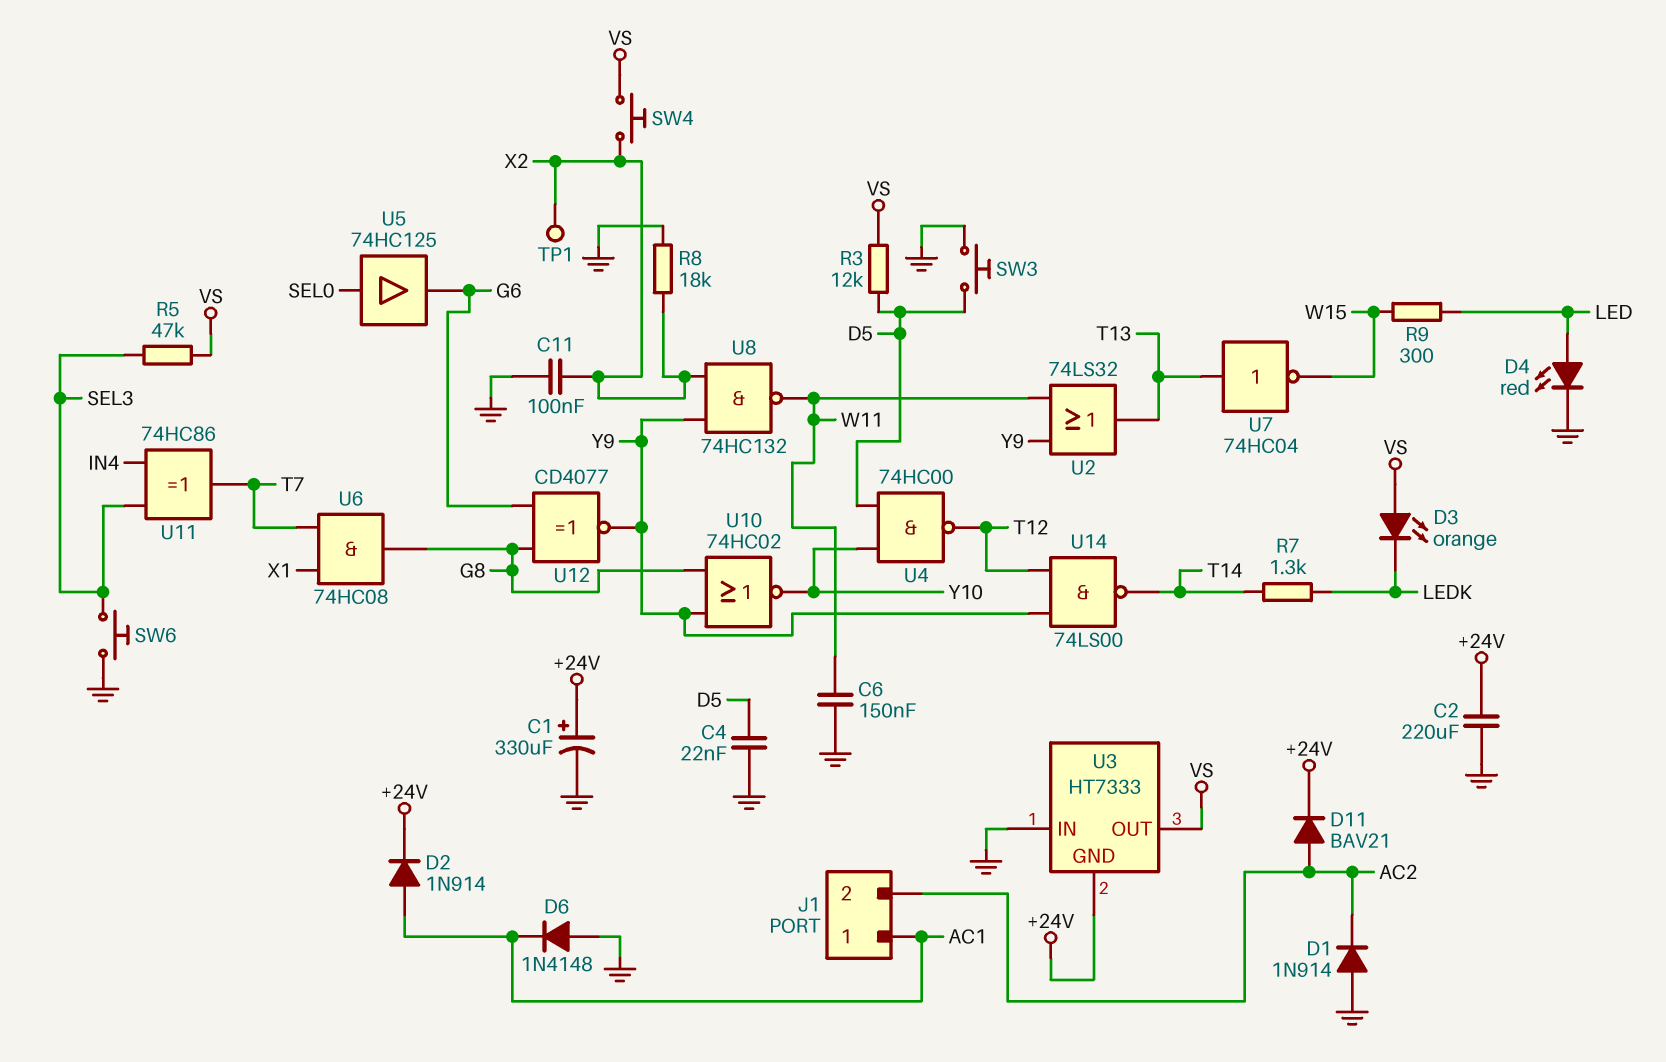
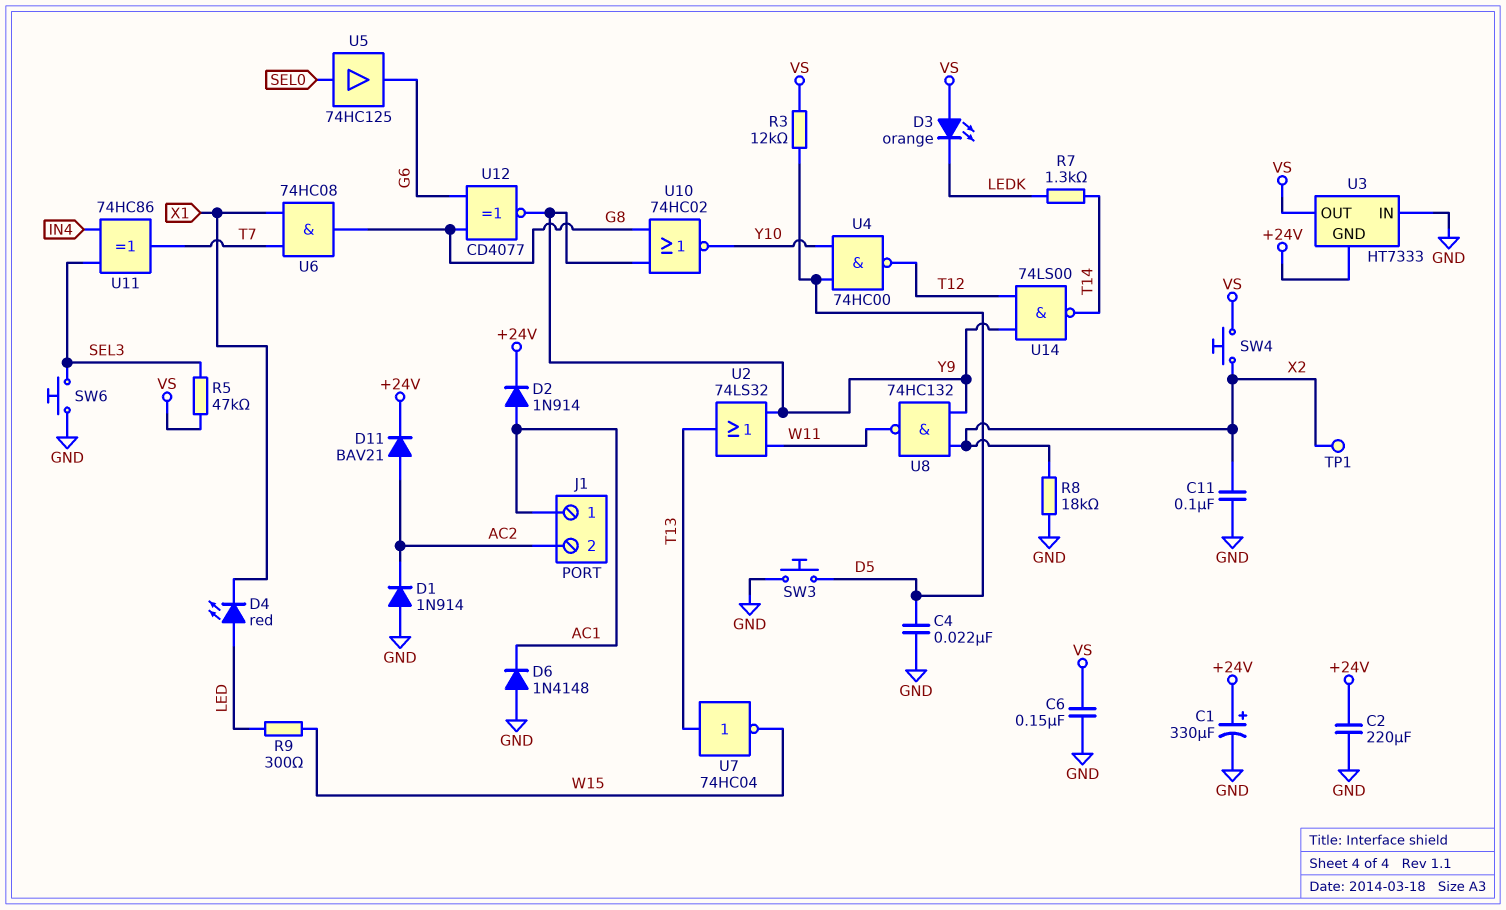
C6: 150nF (GND, W11) -> 150nF (GND, VS)
D4: LED red (A LED, K GND) -> LED red (A LED, K X1)

